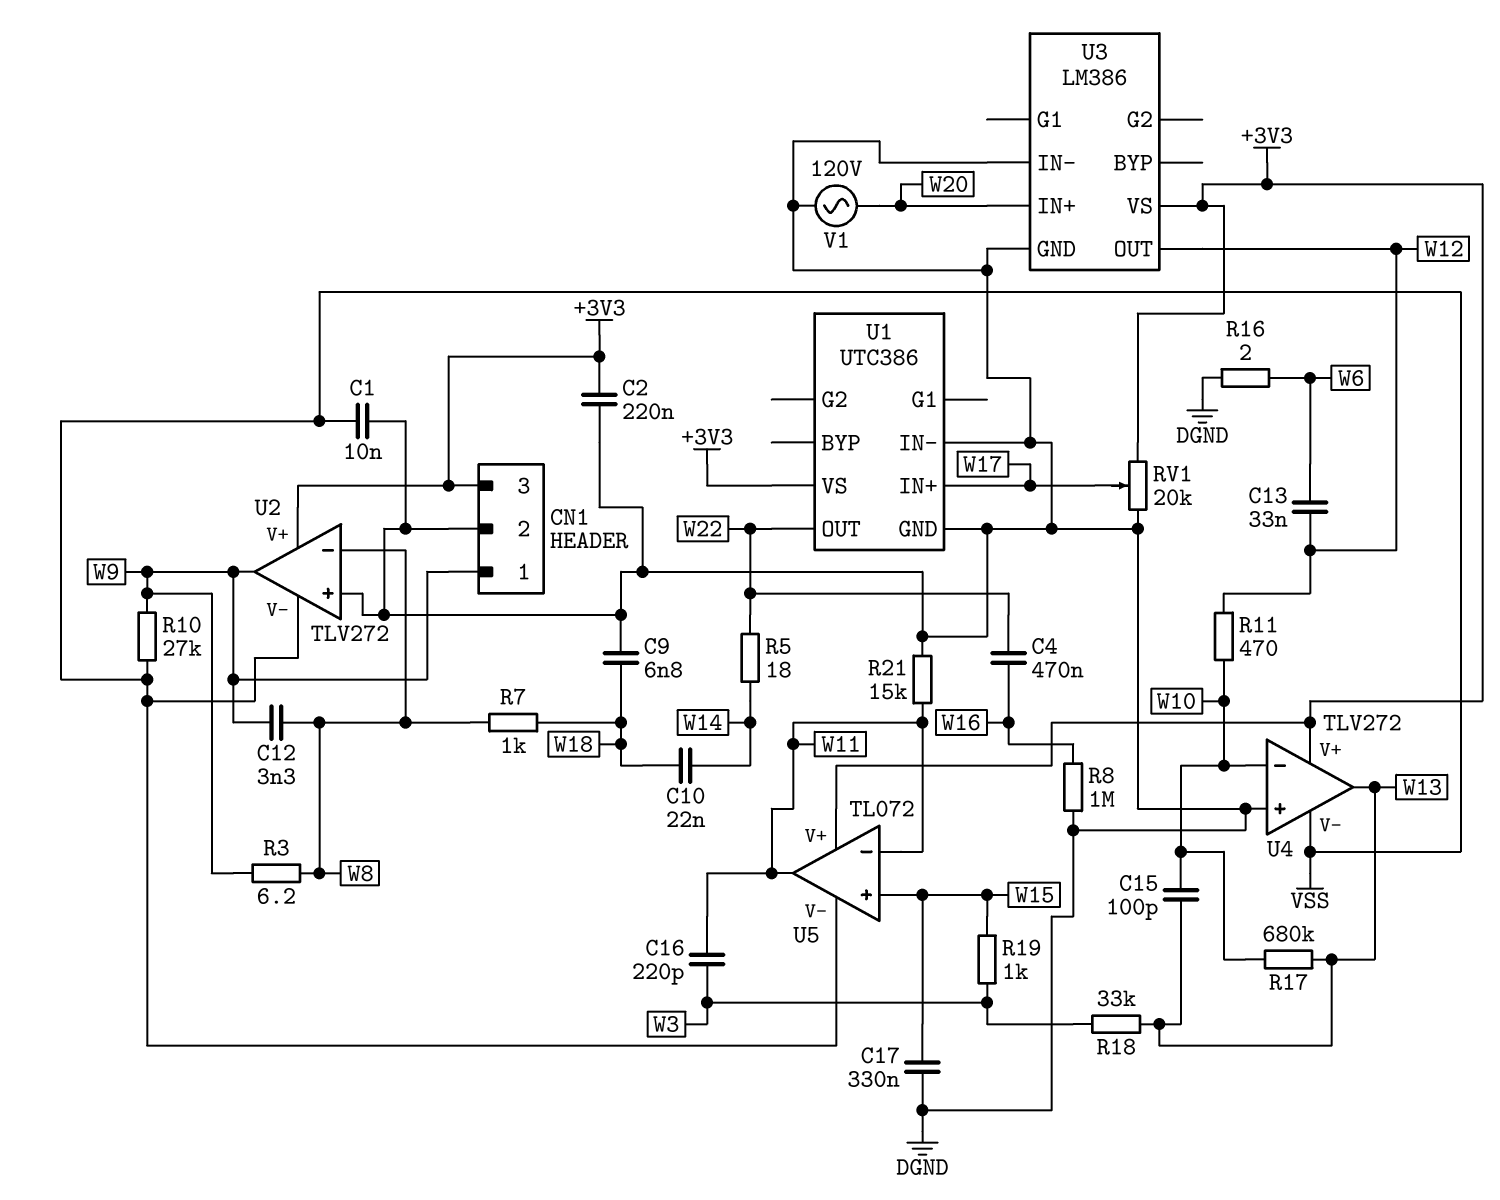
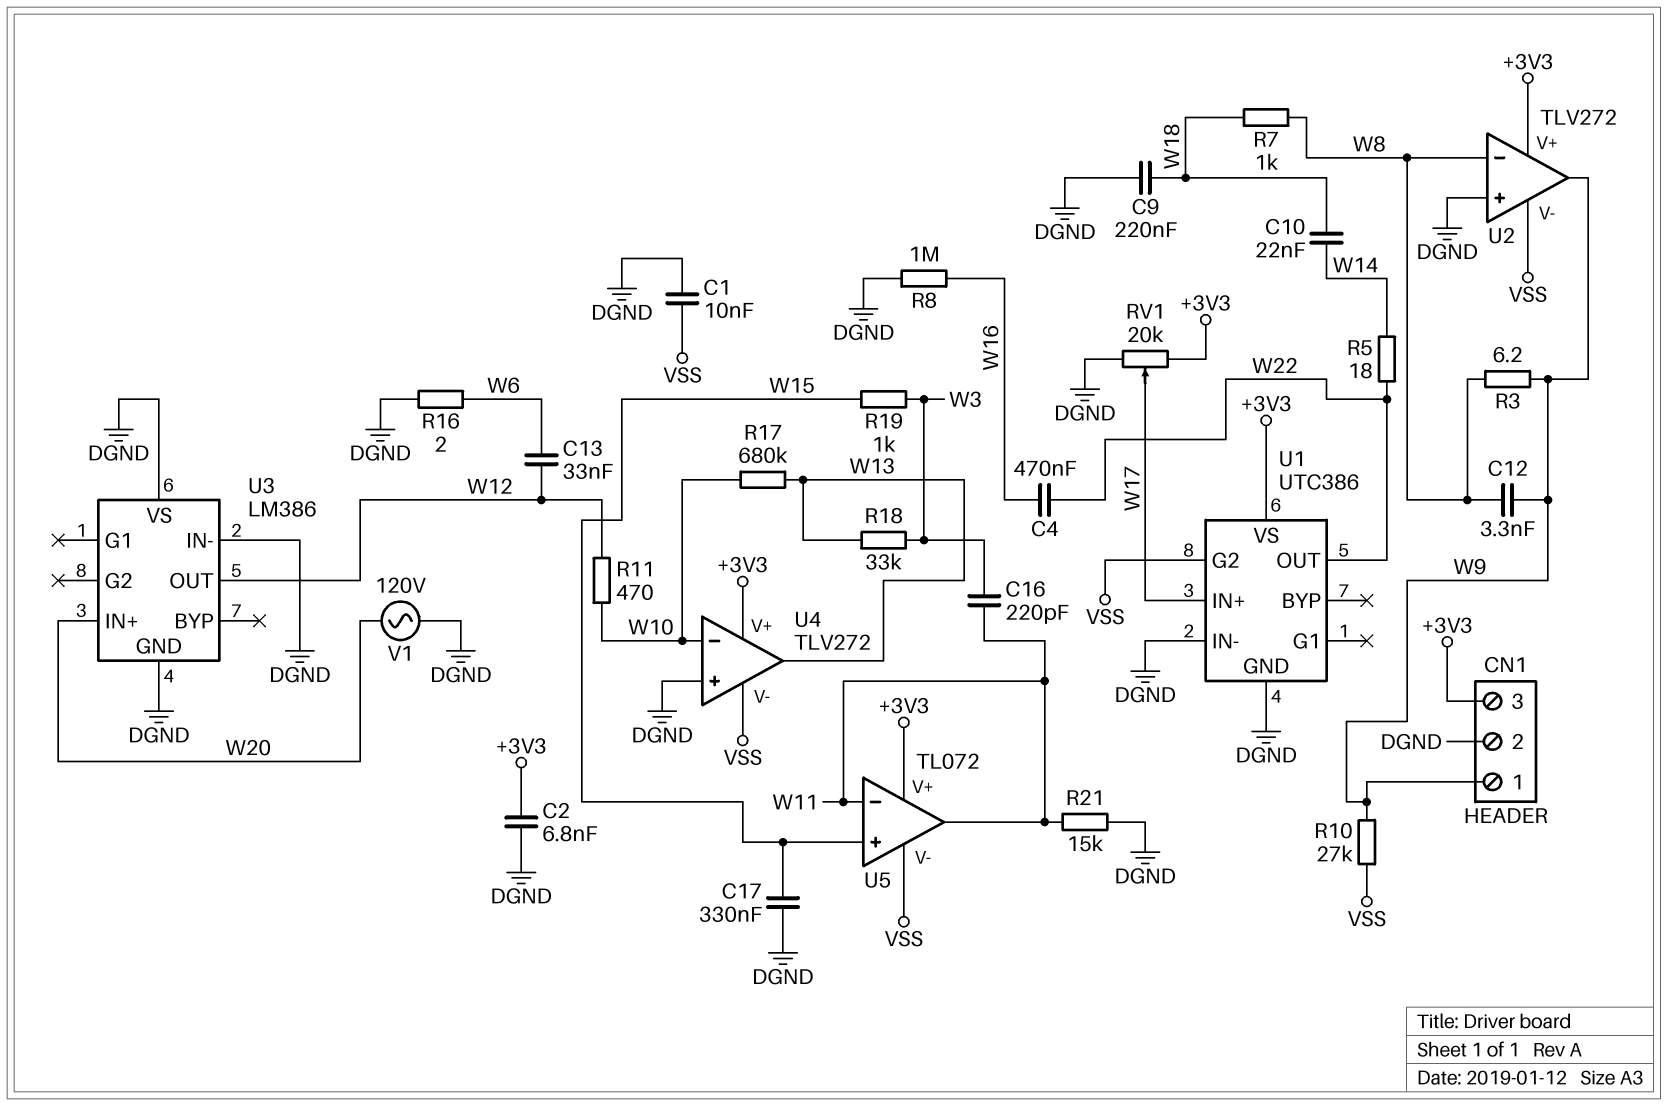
C2: 220nF (+3V3, DGND) -> 6.8nF (+3V3, DGND)
C9: 6.8nF (DGND, W18) -> 220nF (DGND, W18)
C15: 100pF (W10, W13) -> none
U1 pin G2: none -> VSS
U3 pin VS: +3V3 -> DGND

